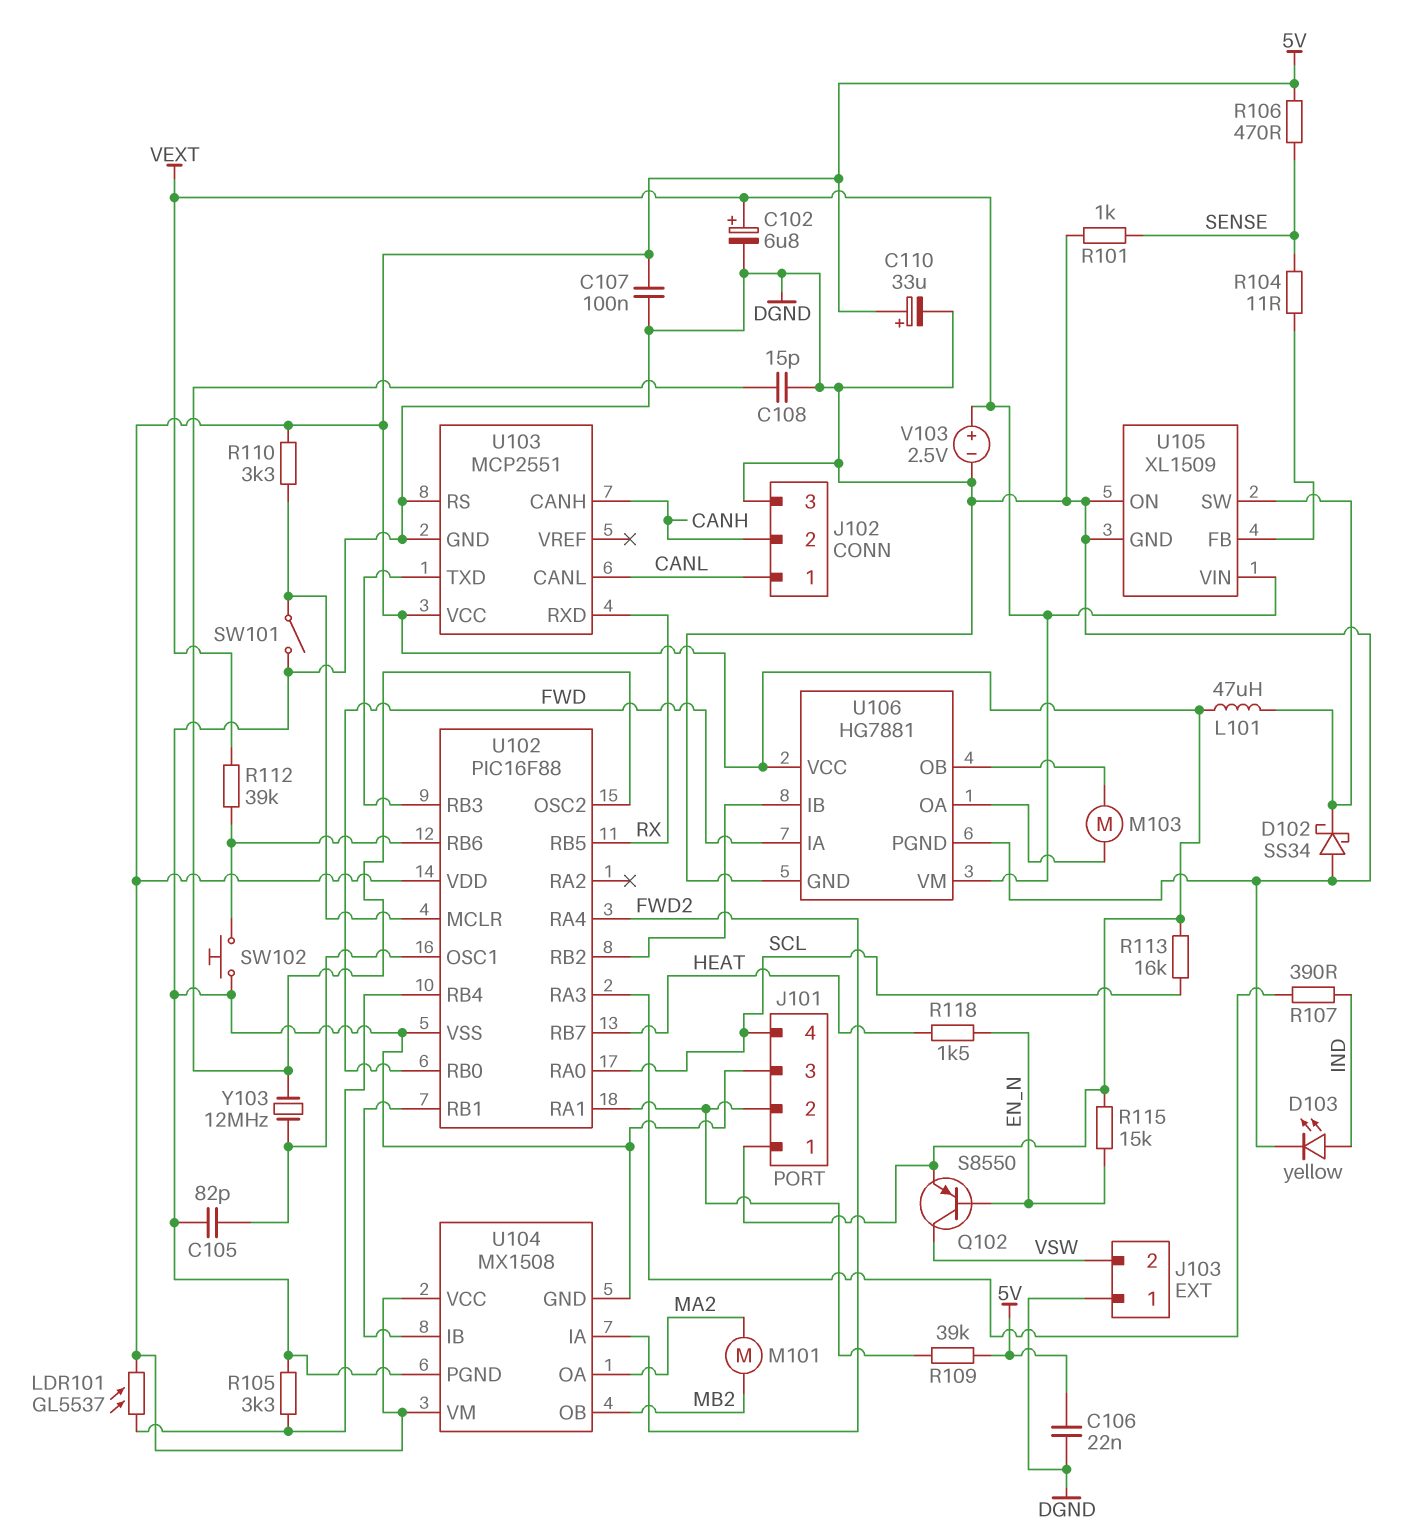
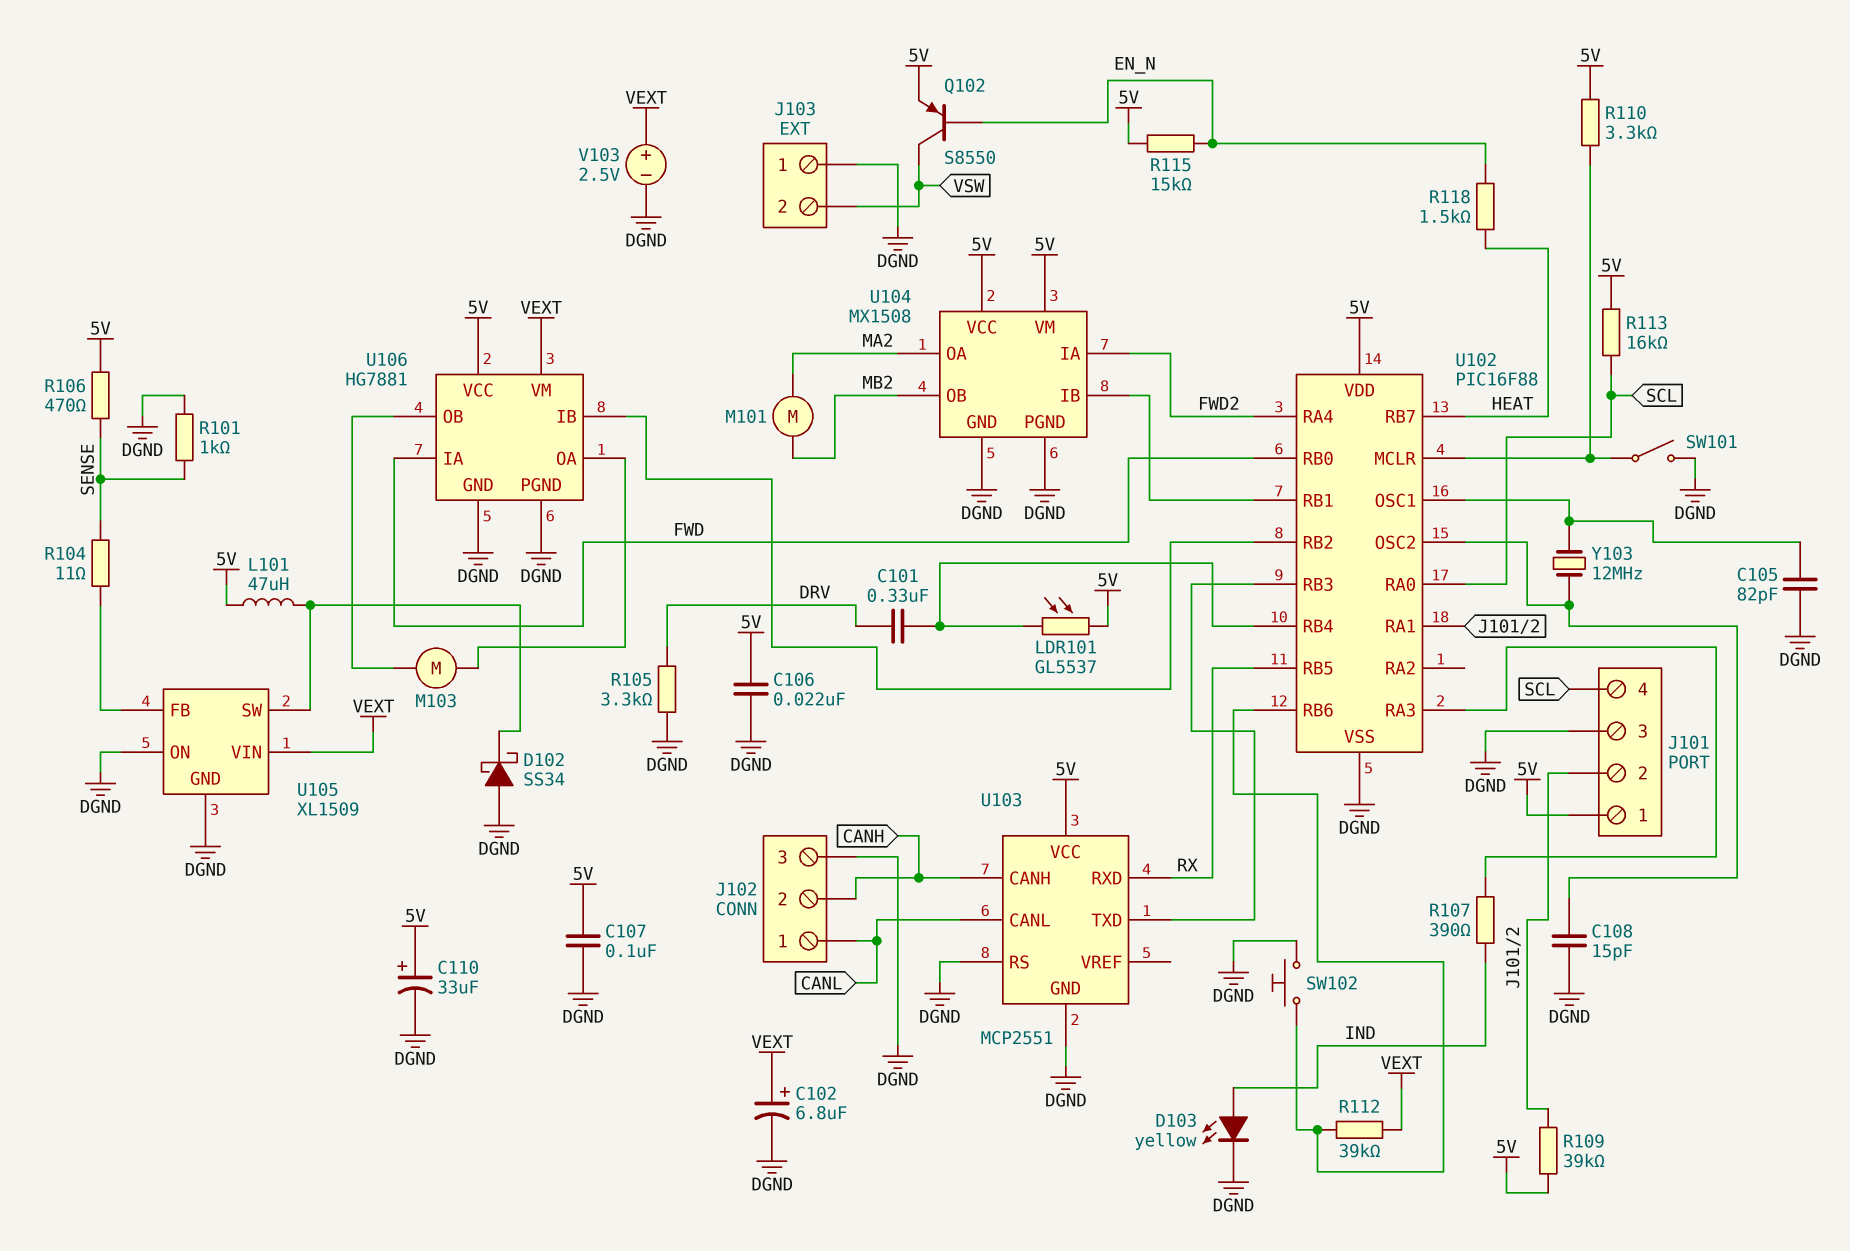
C101: none -> 330nF (DRV, U102/RB4)
R105: 3.3k (DGND, U102/RB4) -> 3.3k (DGND, DRV)

